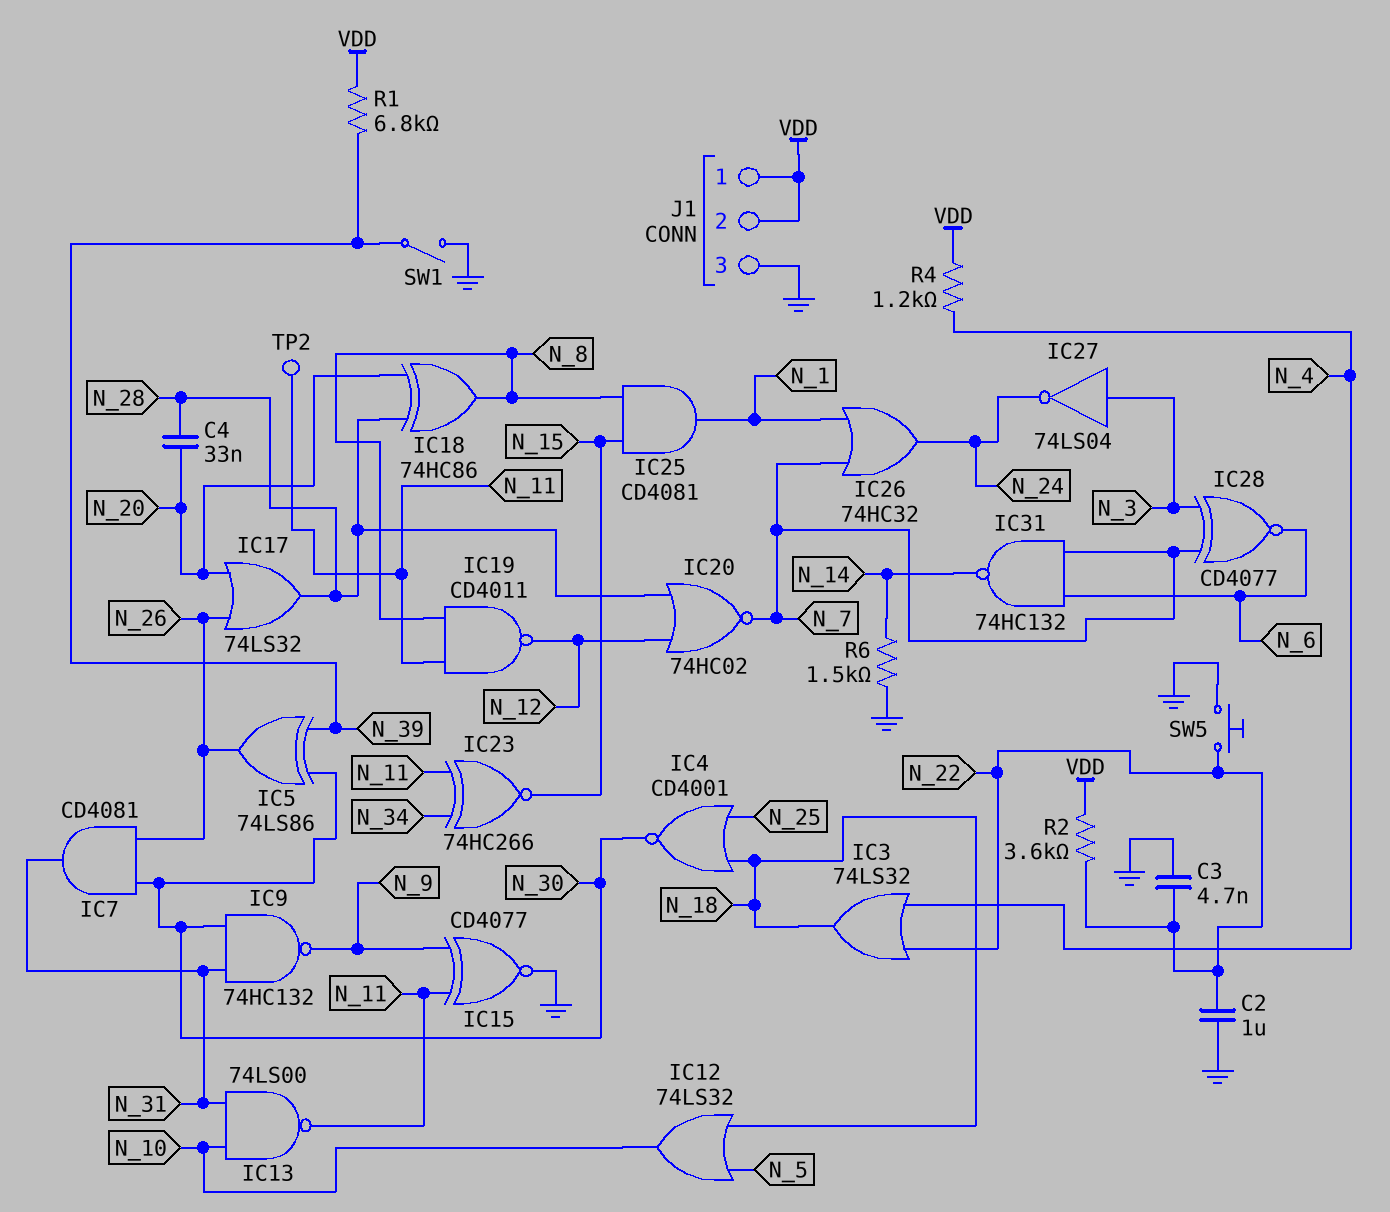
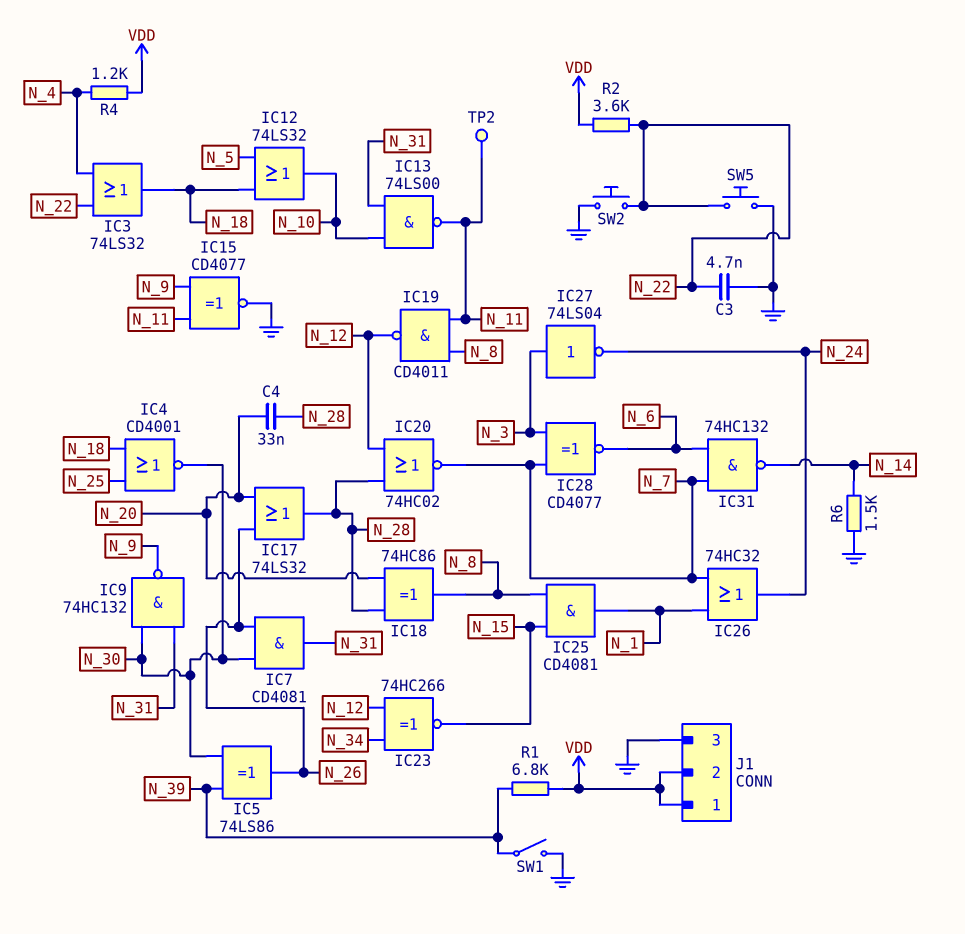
C2: 1uF (GND, N_22) -> none
IC23: XNOR 74HC266 (in N_11, in N_34, out N_15) -> XNOR 74HC266 (in N_12, in N_34, out N_15)
SW2: none -> button (GND, N_22)

